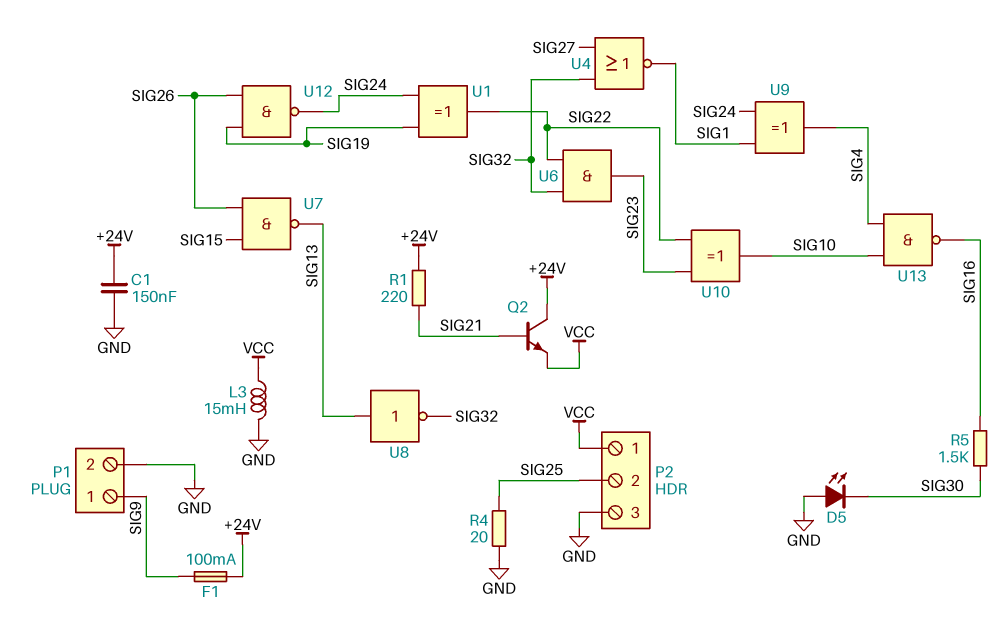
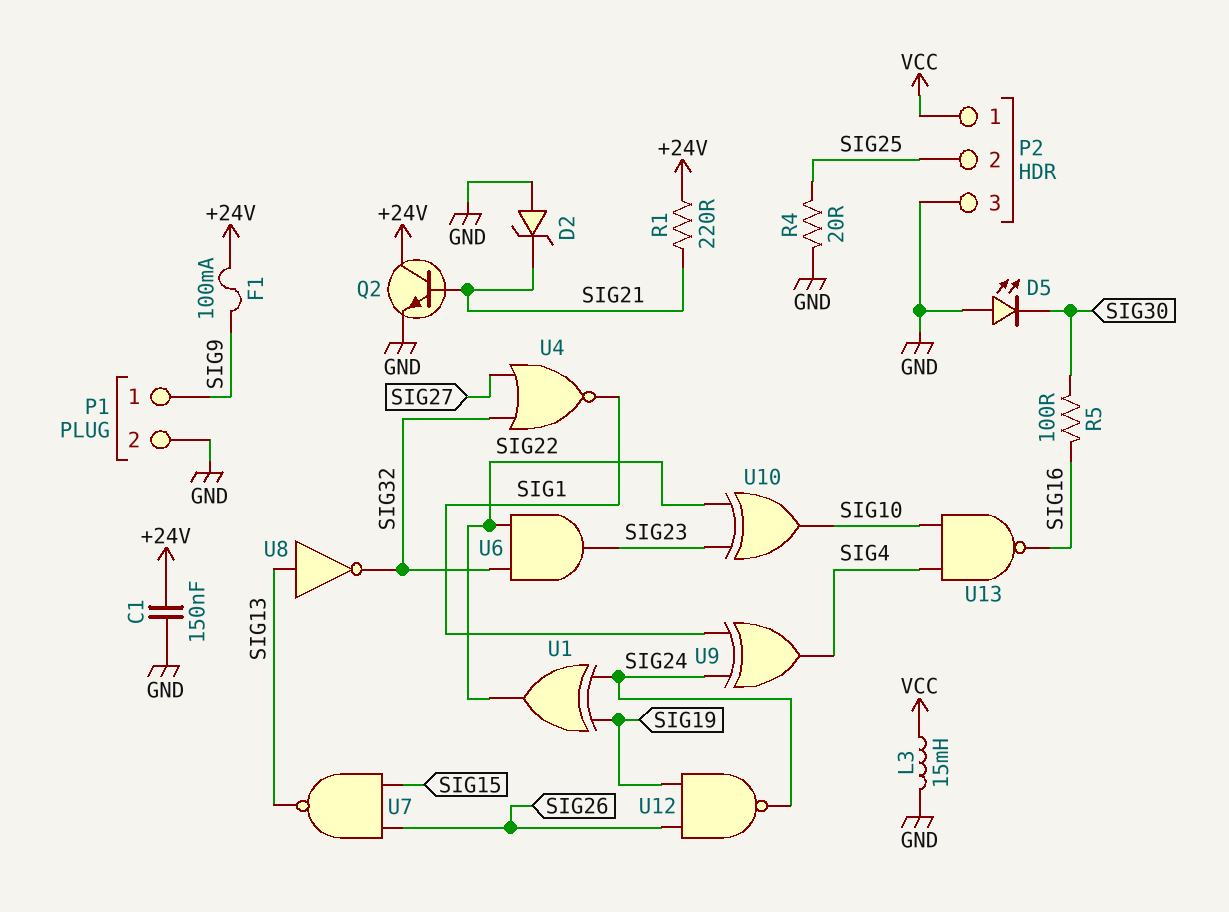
D2: none -> zener (A GND, K SIG21)
Q2: NPN (B SIG21, C +24V, E VCC) -> NPN (B SIG21, C +24V, E GND)
R5: 1.5k (SIG16, SIG30) -> 100 (SIG16, SIG30)

